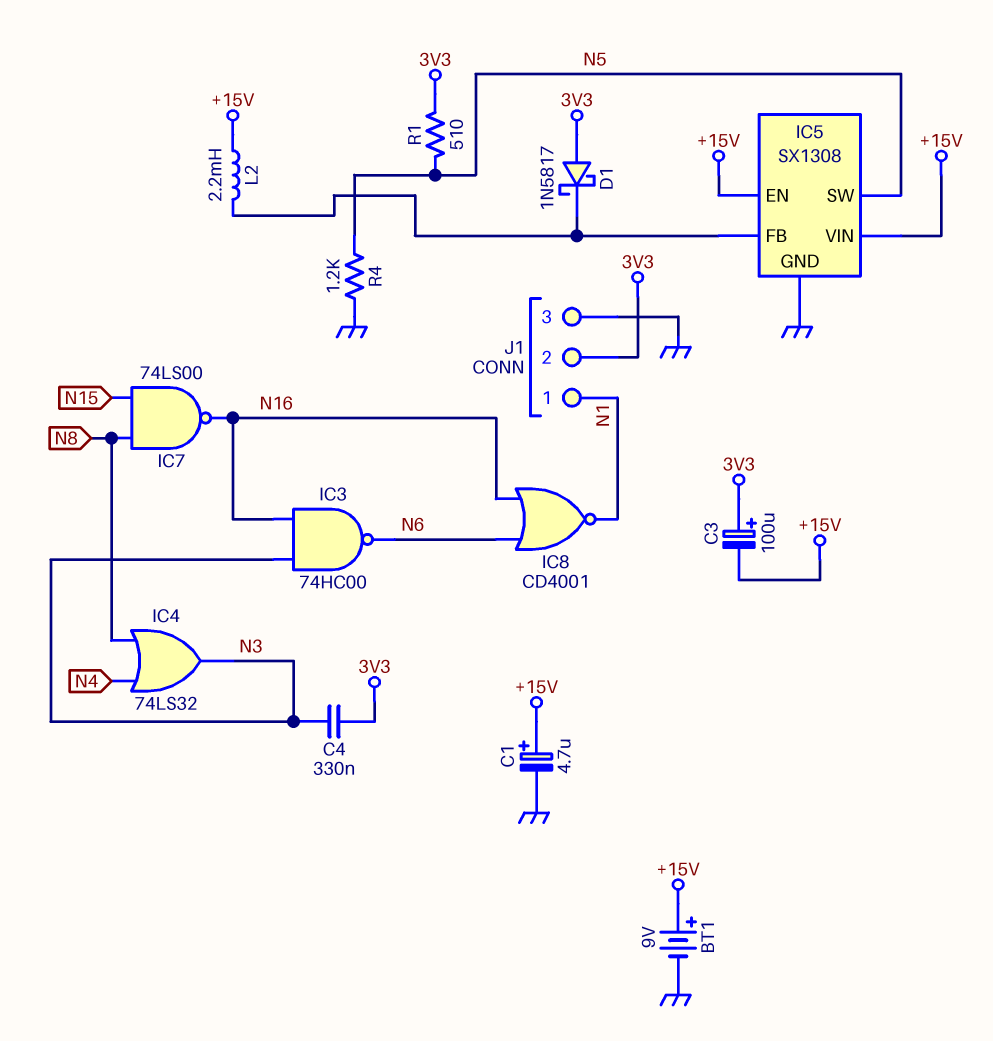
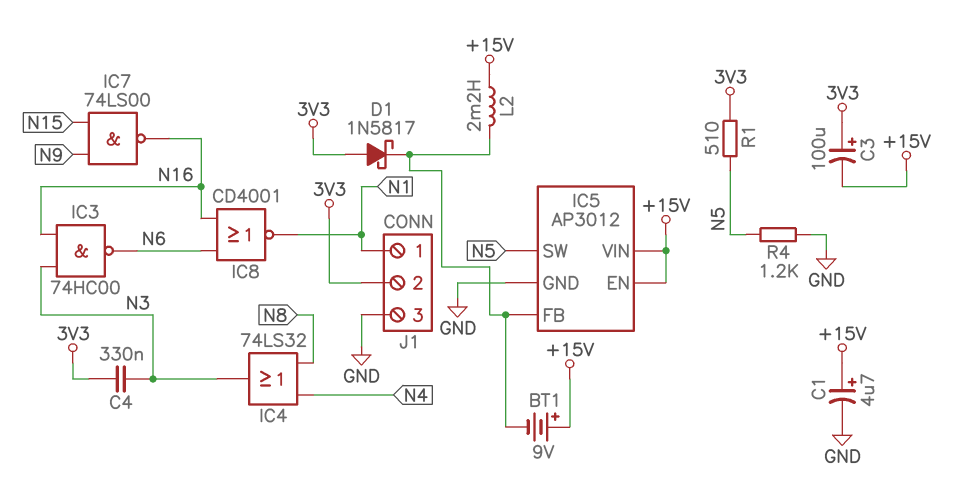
BT1: 9V (plus +15V, minus GND) -> 9V (plus +15V, minus IC5/FB)
IC5: SX1308 -> AP3012
IC7: NAND 74LS00 (in N8, in N15, out N16) -> NAND 74LS00 (in N9, in N15, out N16)

